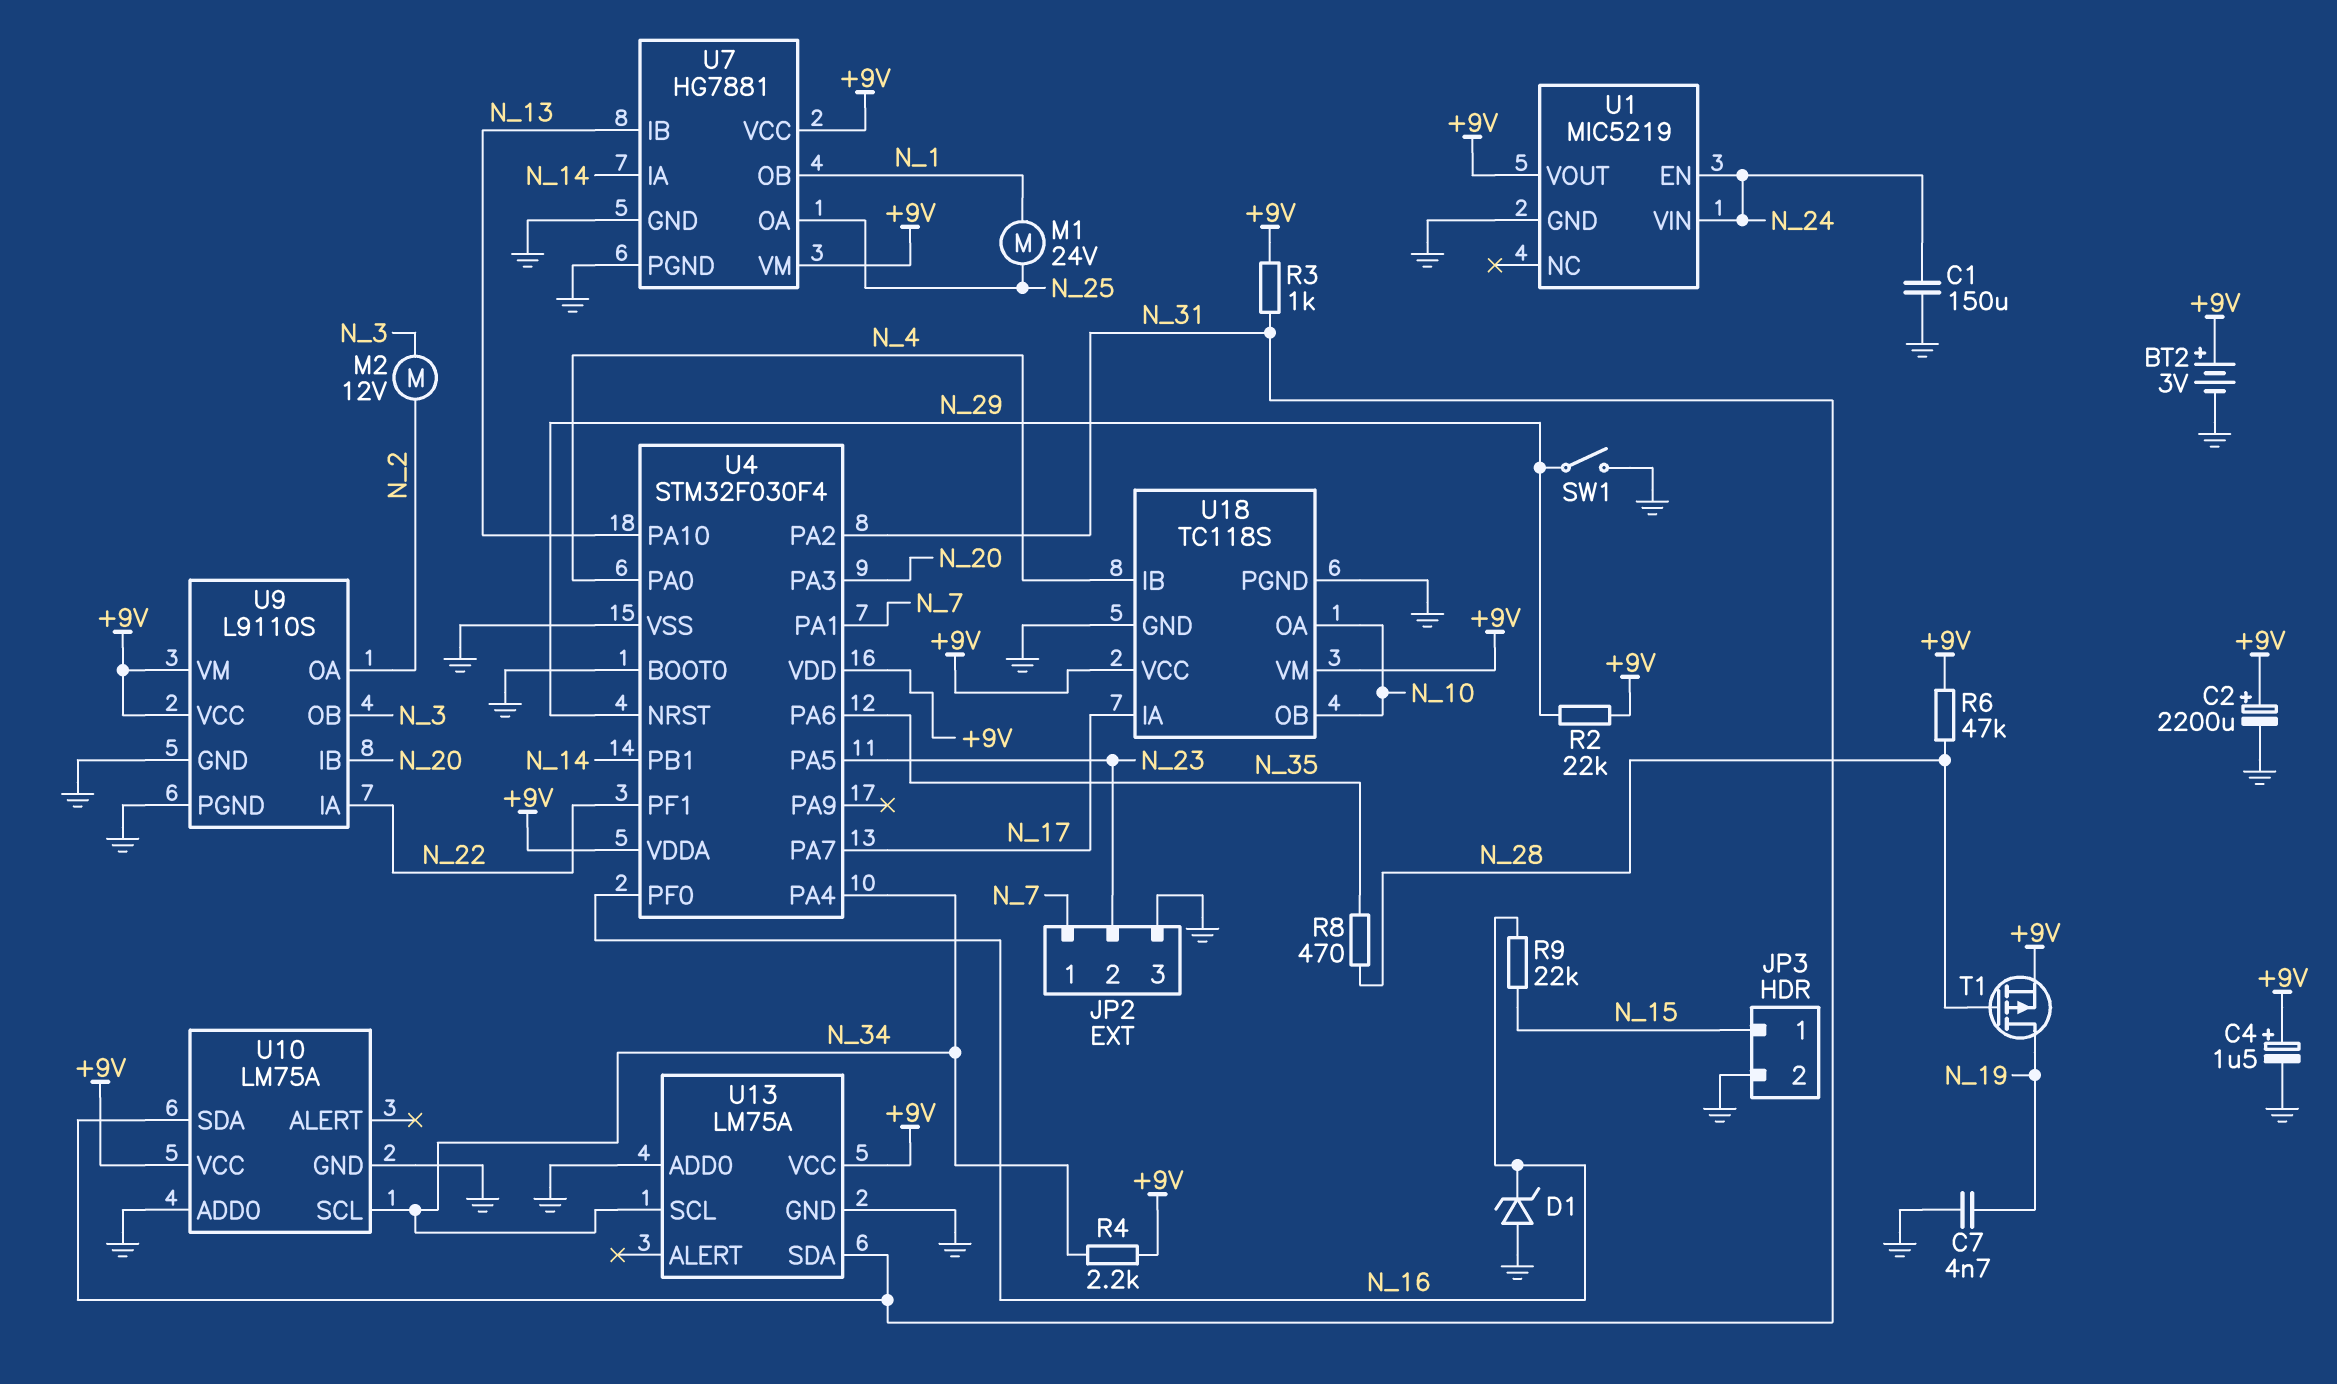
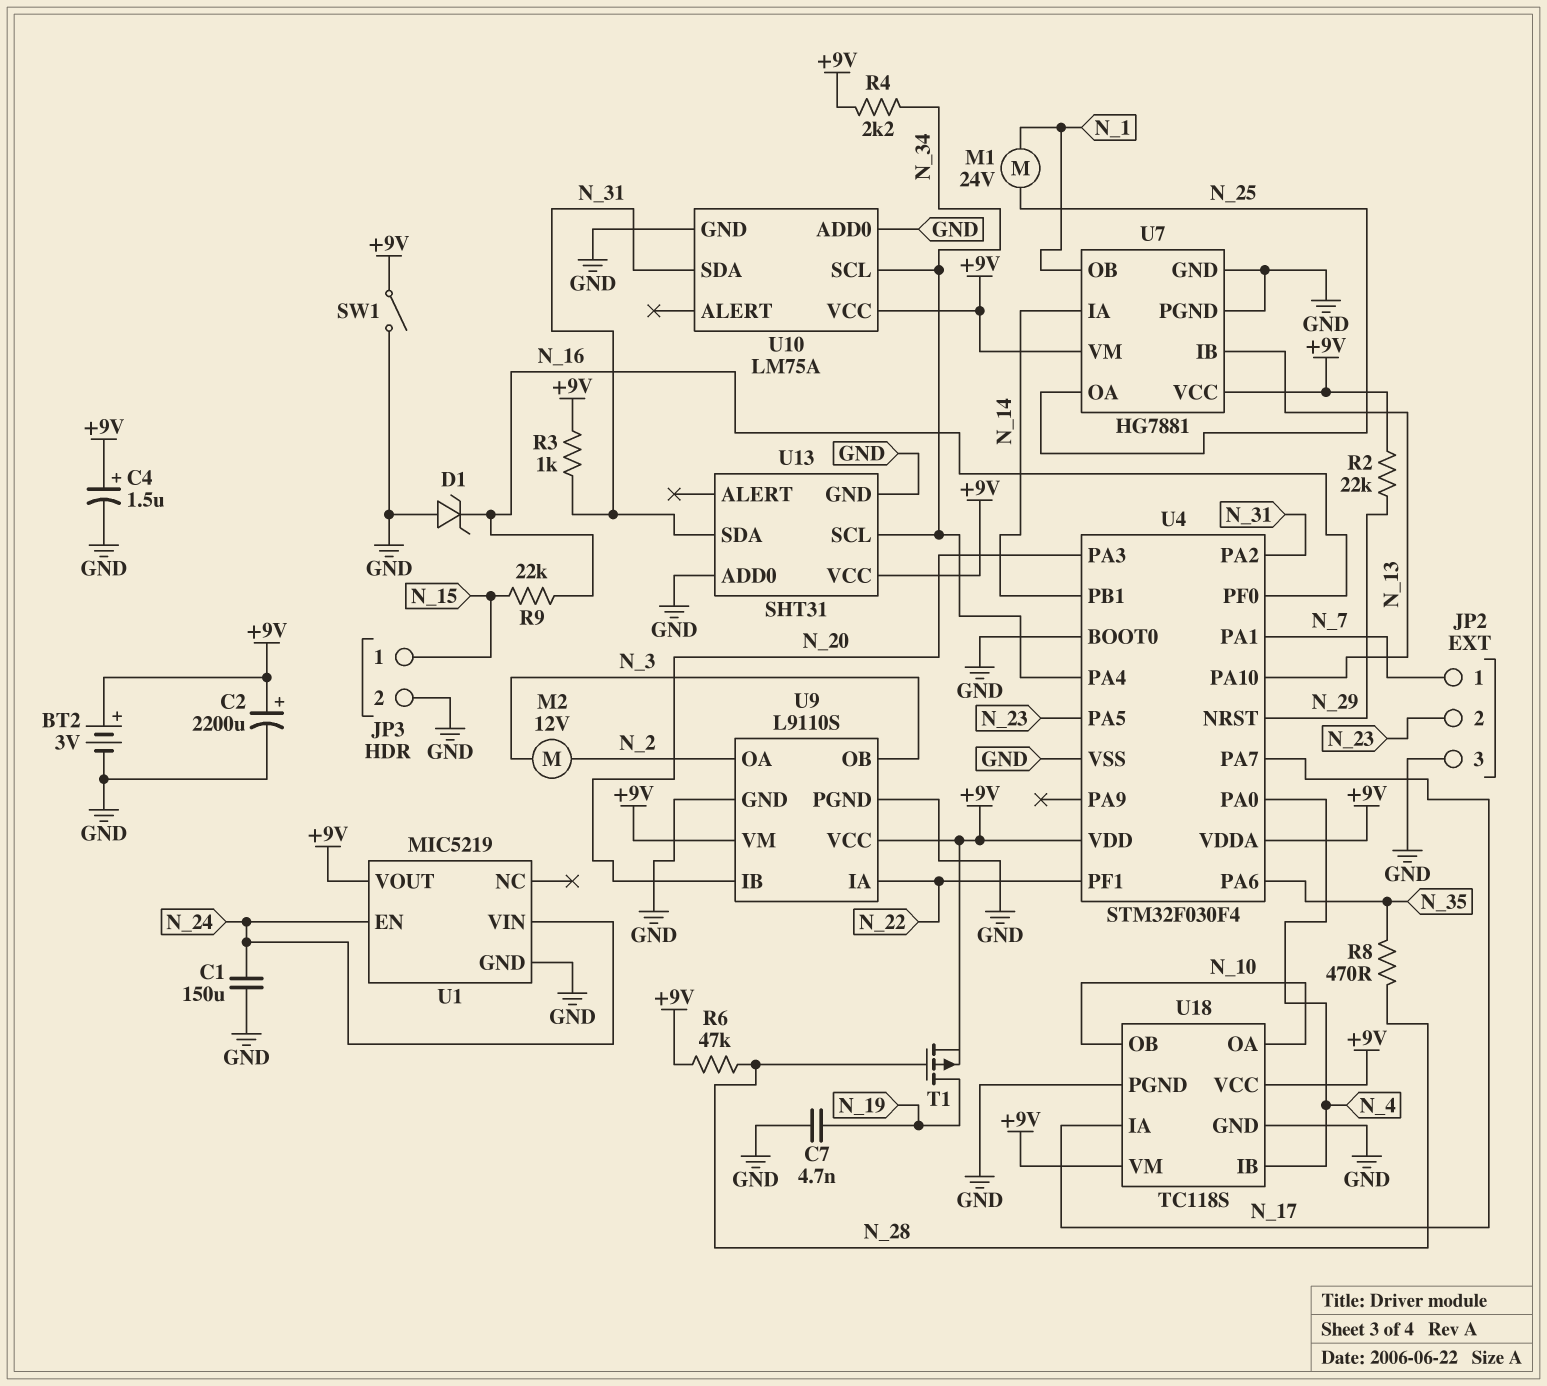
SW1: switch (GND, N_29) -> switch (+9V, GND)
U13: LM75A -> SHT31

